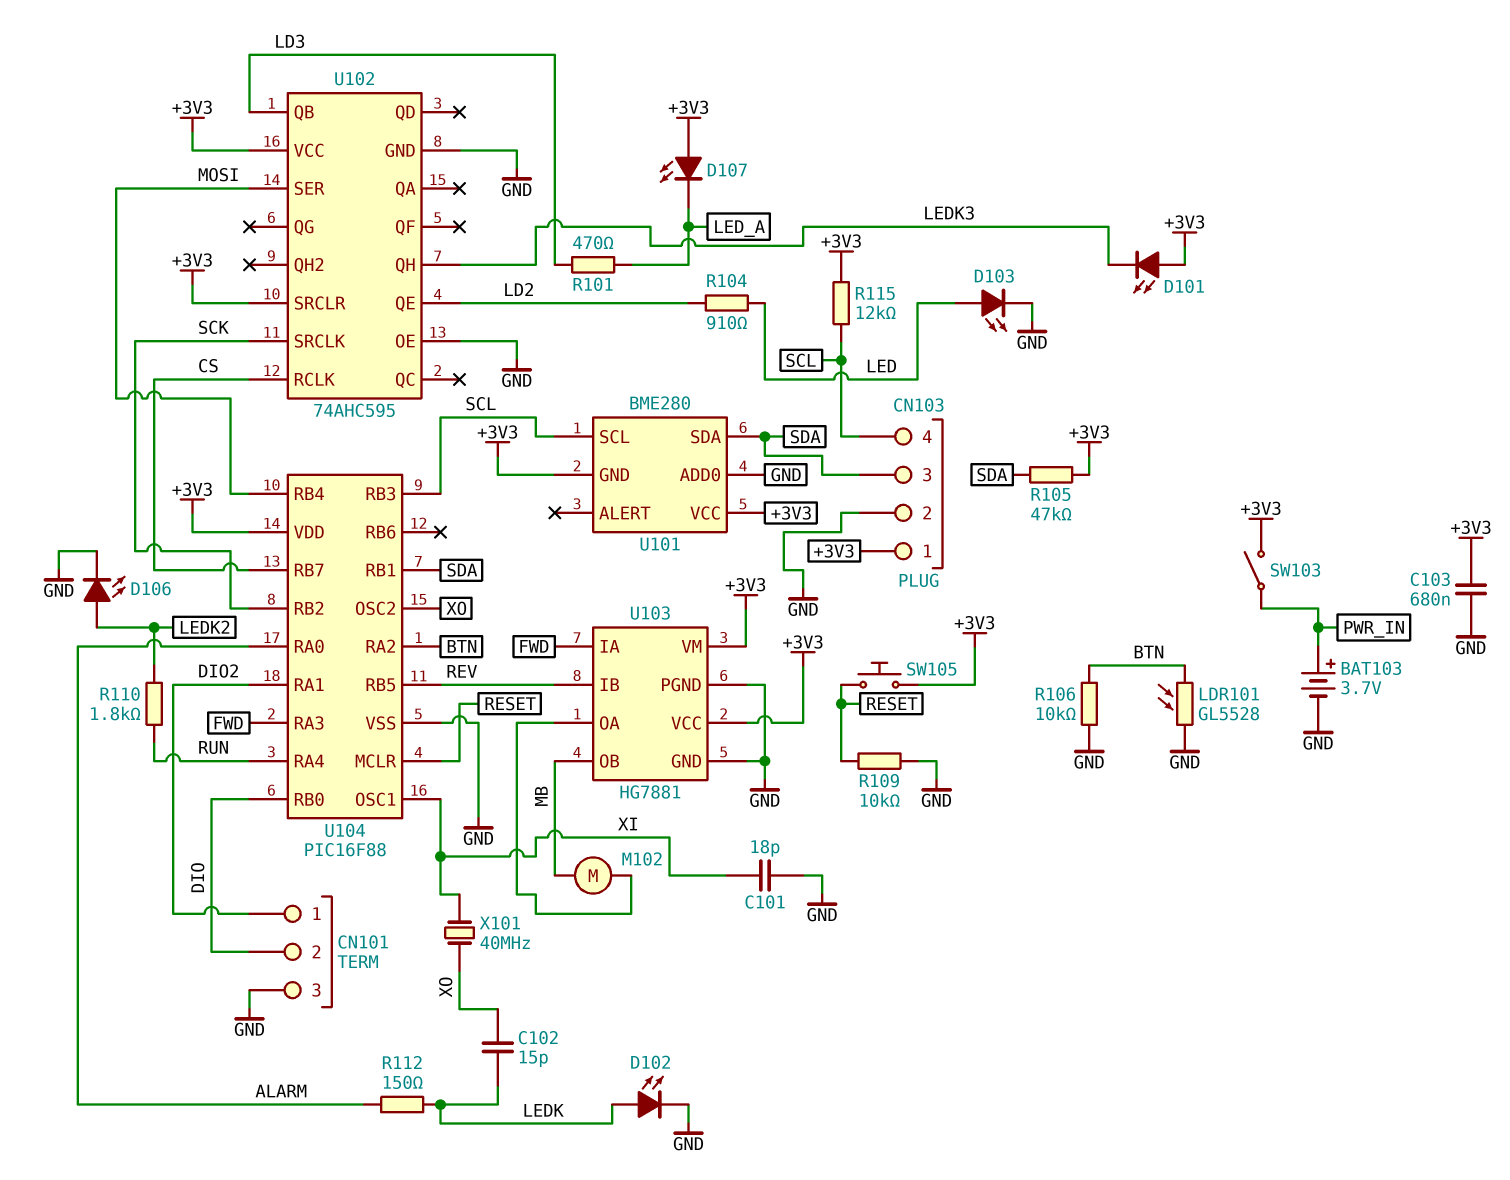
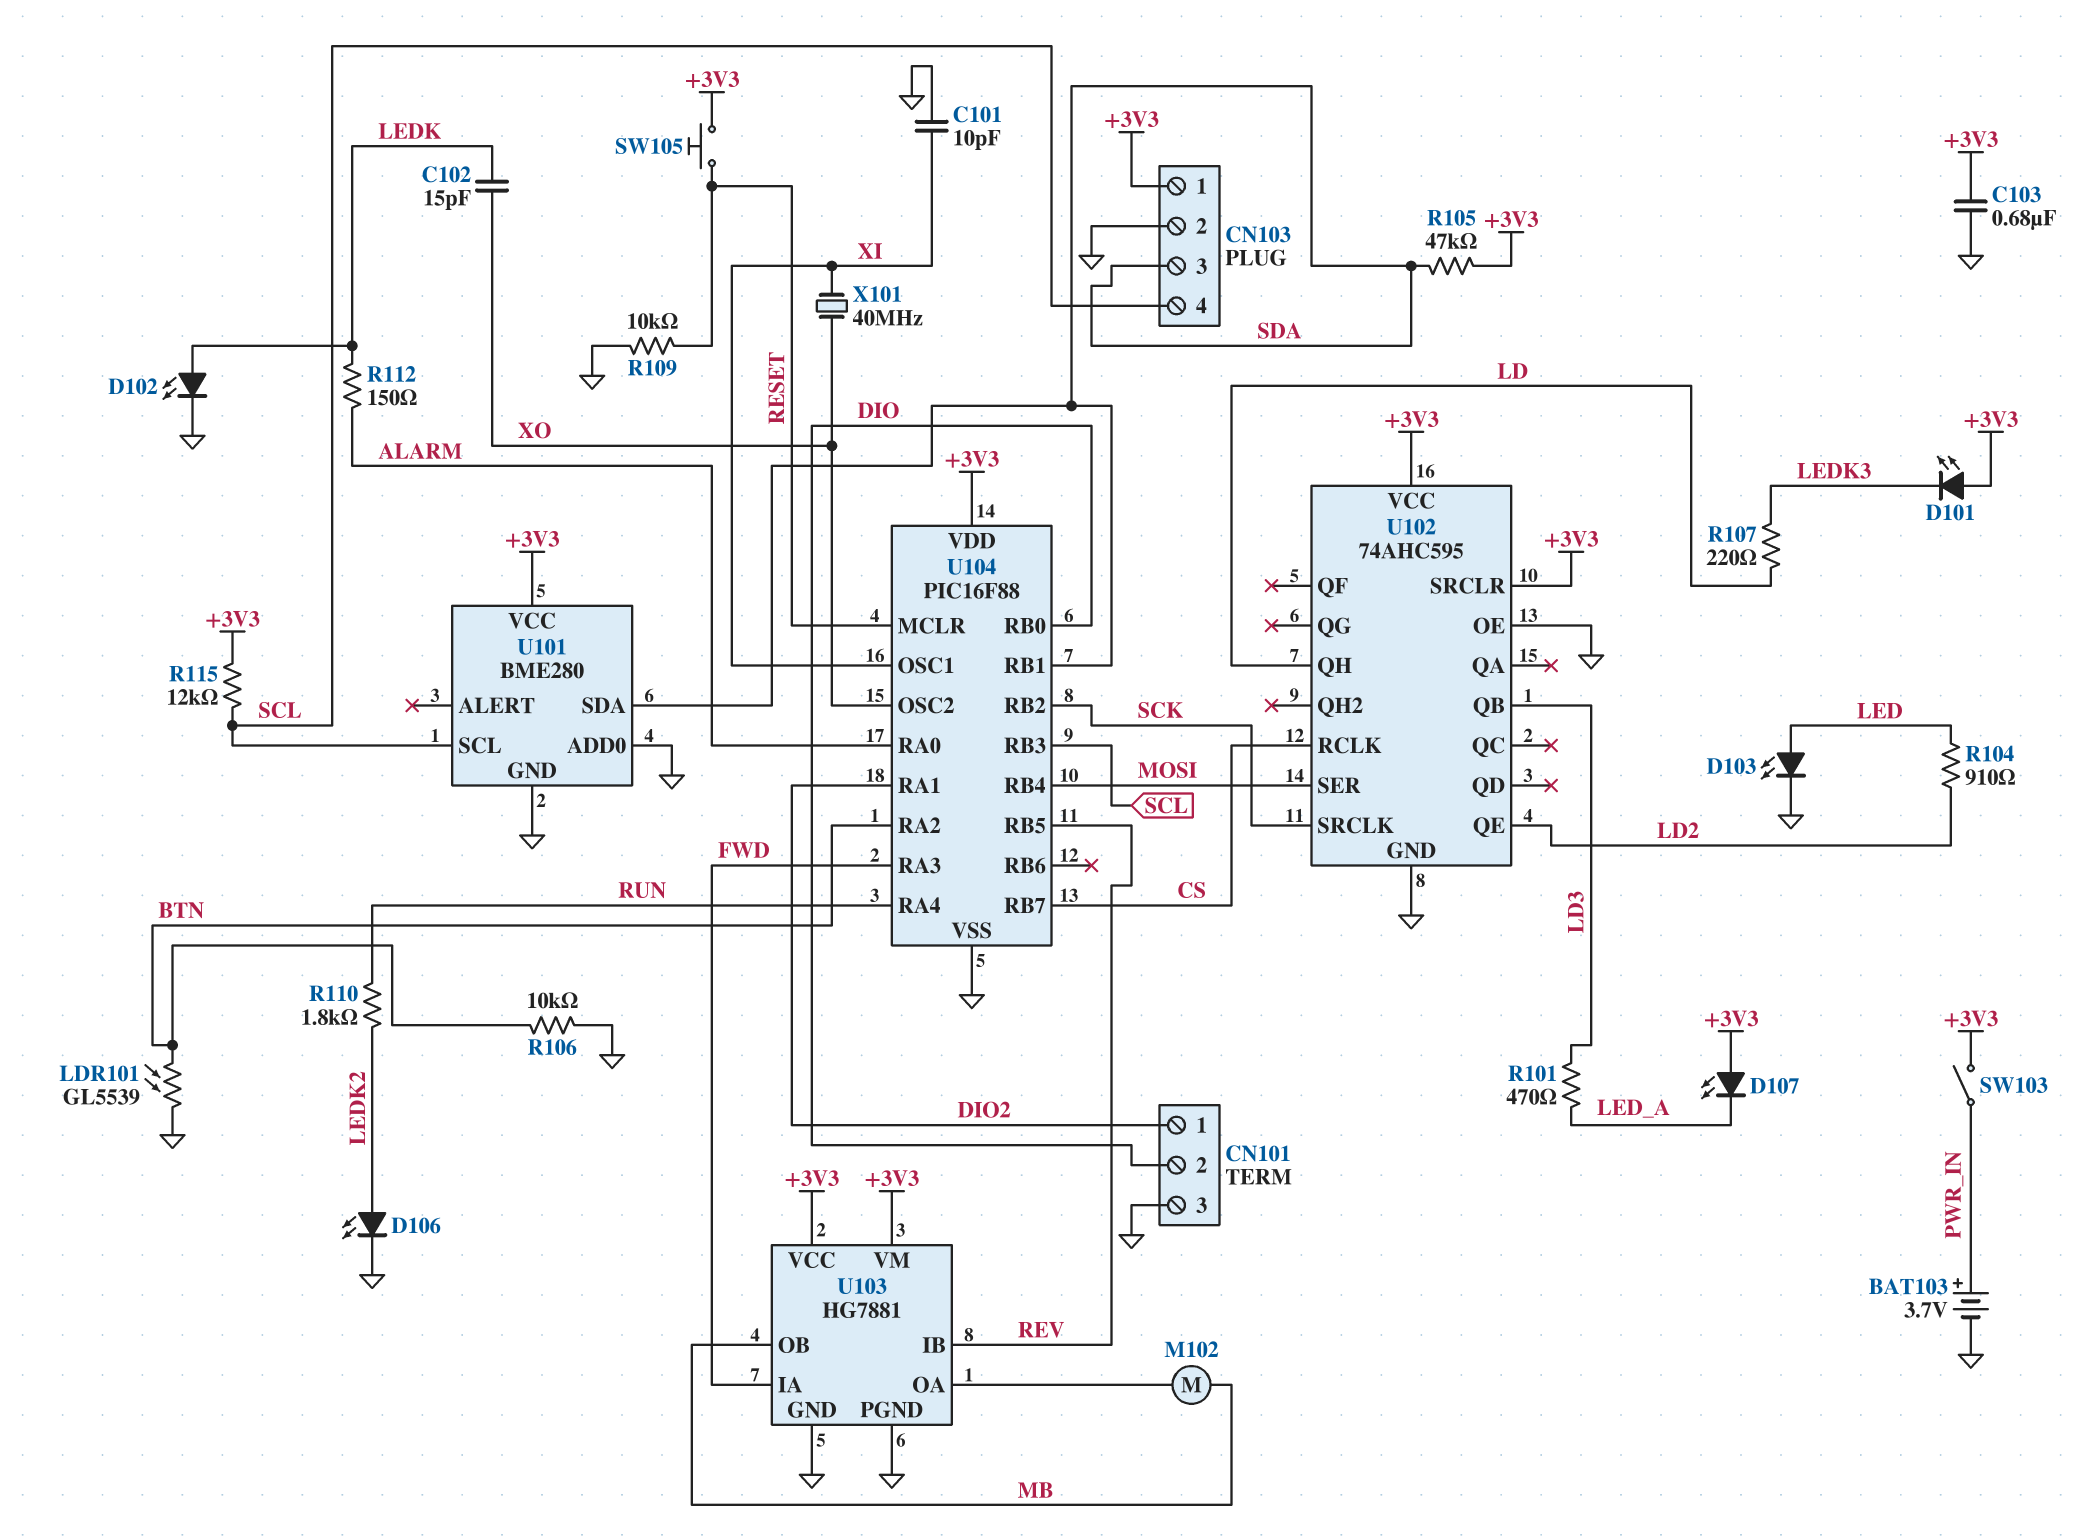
C101: 18pF (GND, XI) -> 10pF (GND, XI)
LDR101: GL5528 (BTN, GND) -> GL5539 (BTN, GND)
R107: none -> 220 (LD, LEDK3)
U101 pin GND: +3V3 -> GND
U102 pin QH: LEDK3 -> LD

